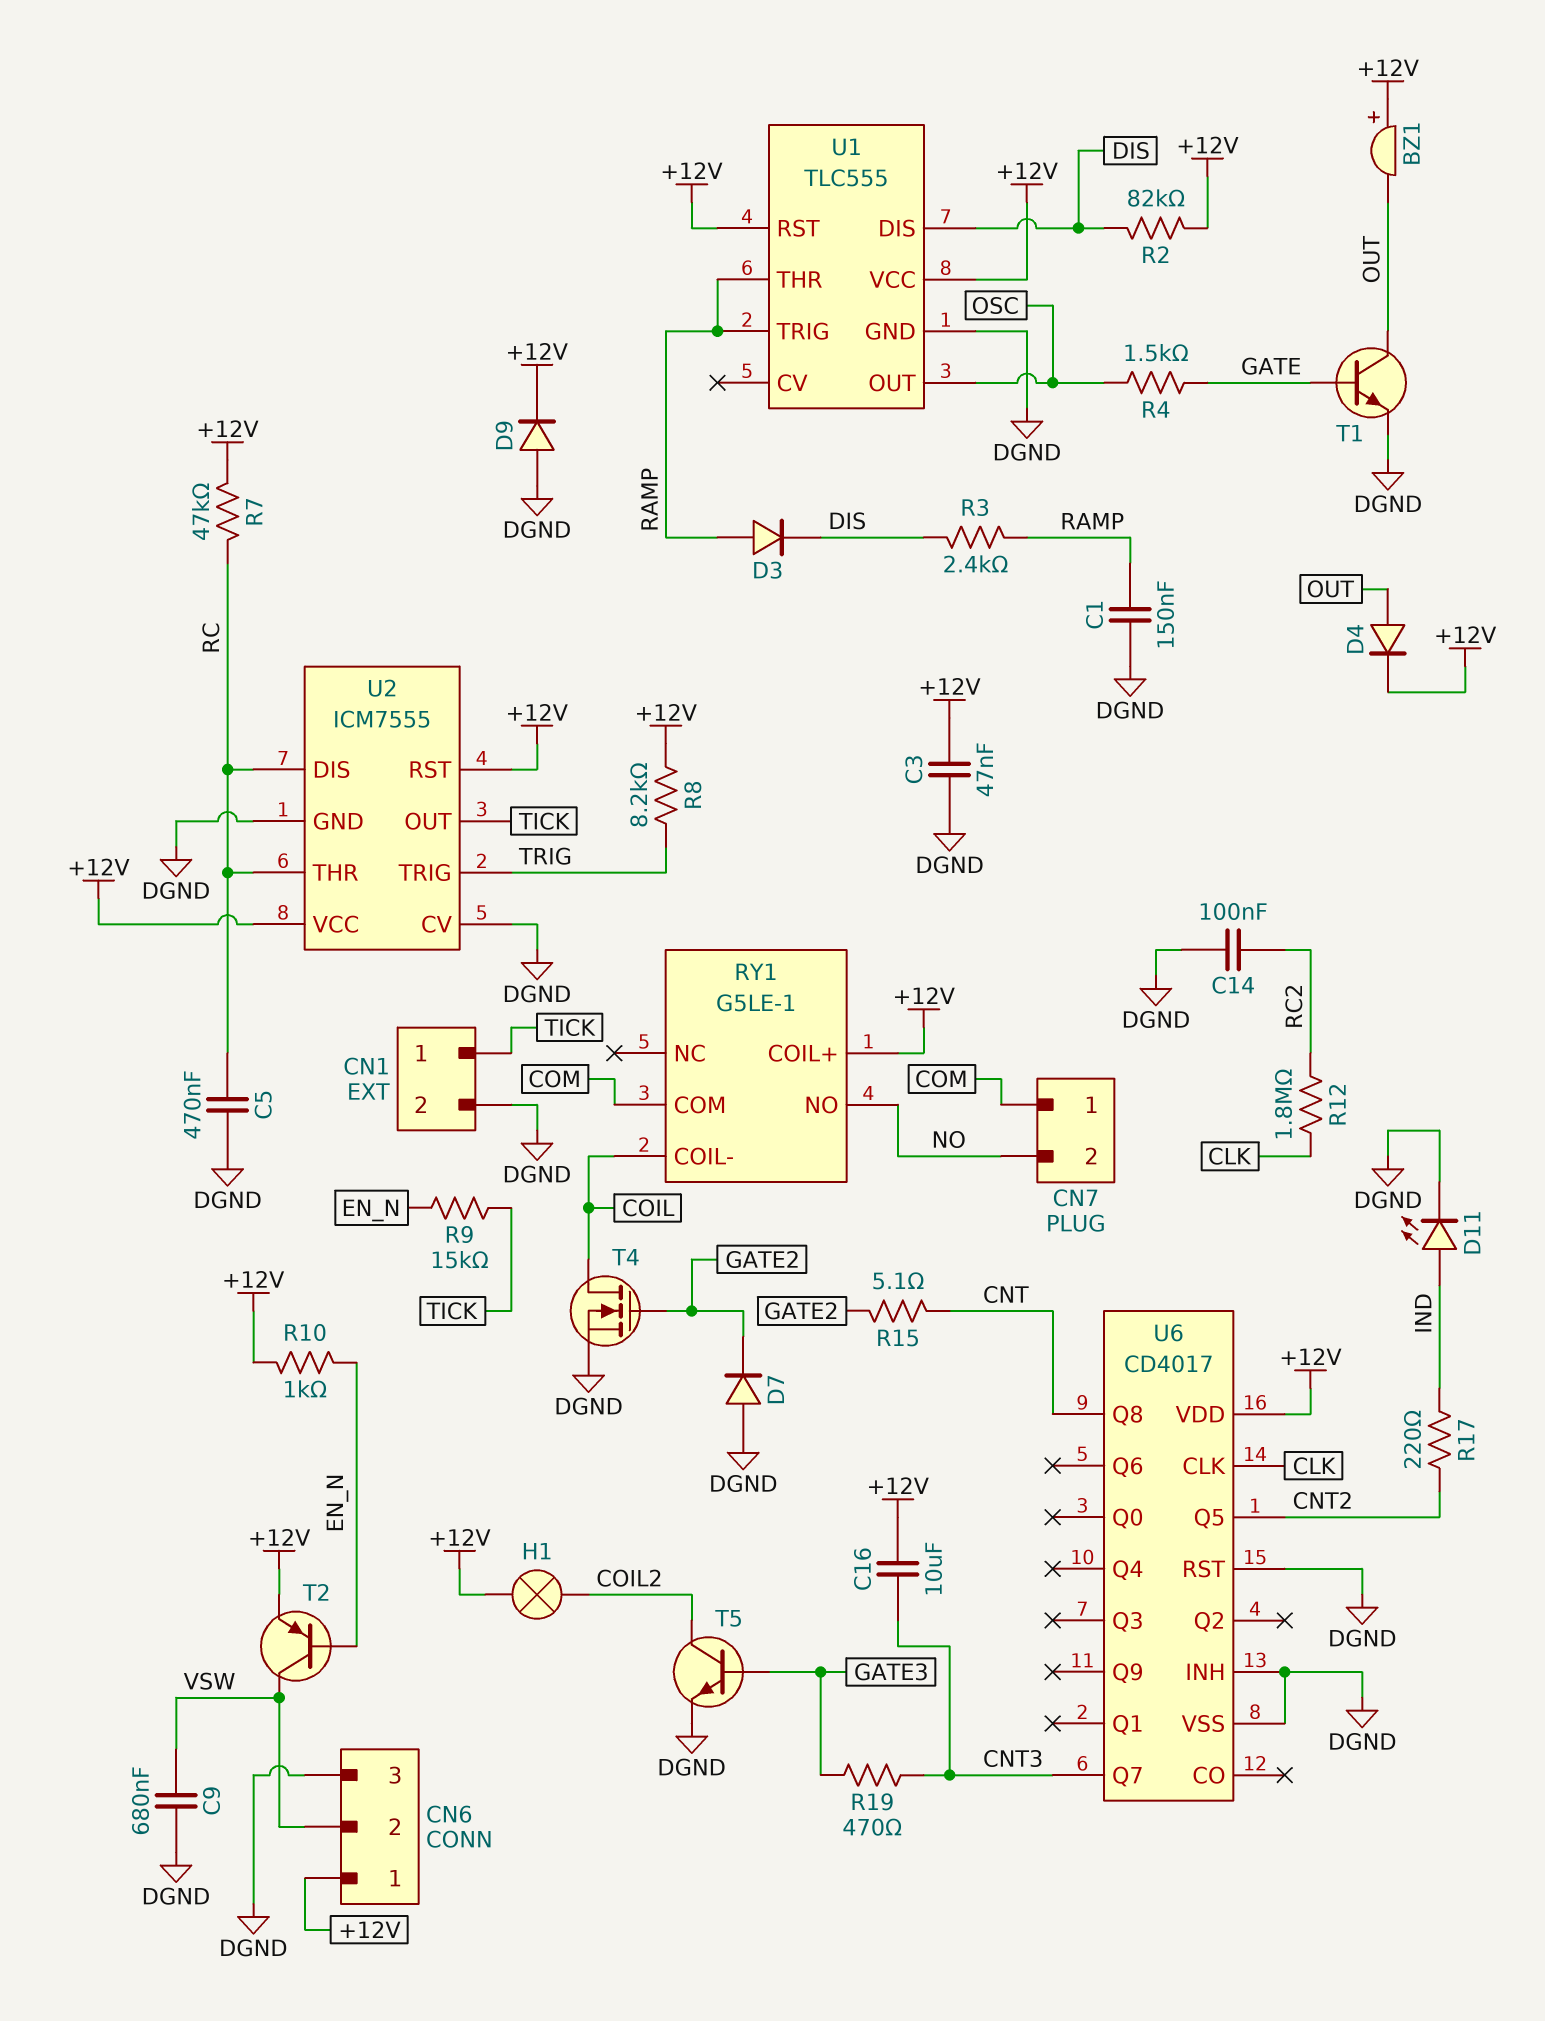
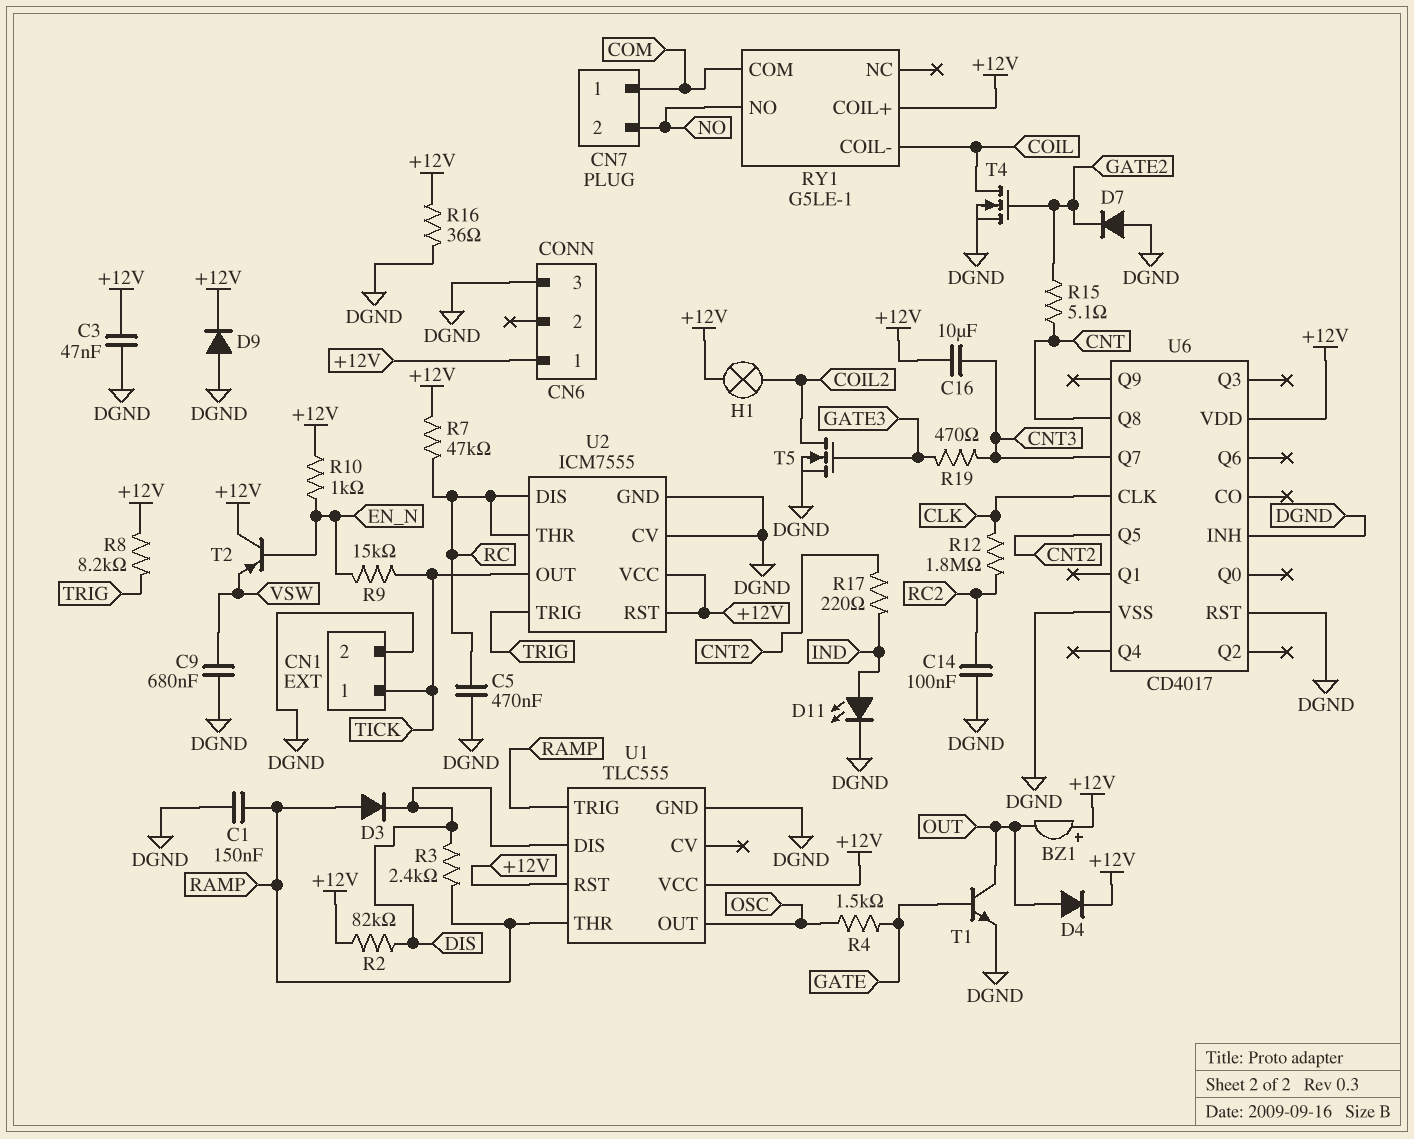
CN6 pin 2: VSW -> none
R16: none -> 36 (+12V, DGND)
T2: PNP (B EN_N, C VSW, E +12V) -> PNP (B EN_N, C +12V, E VSW)
T5: NPN (B GATE3, C COIL2, E DGND) -> NMOS (G GATE3, D COIL2, S DGND)

